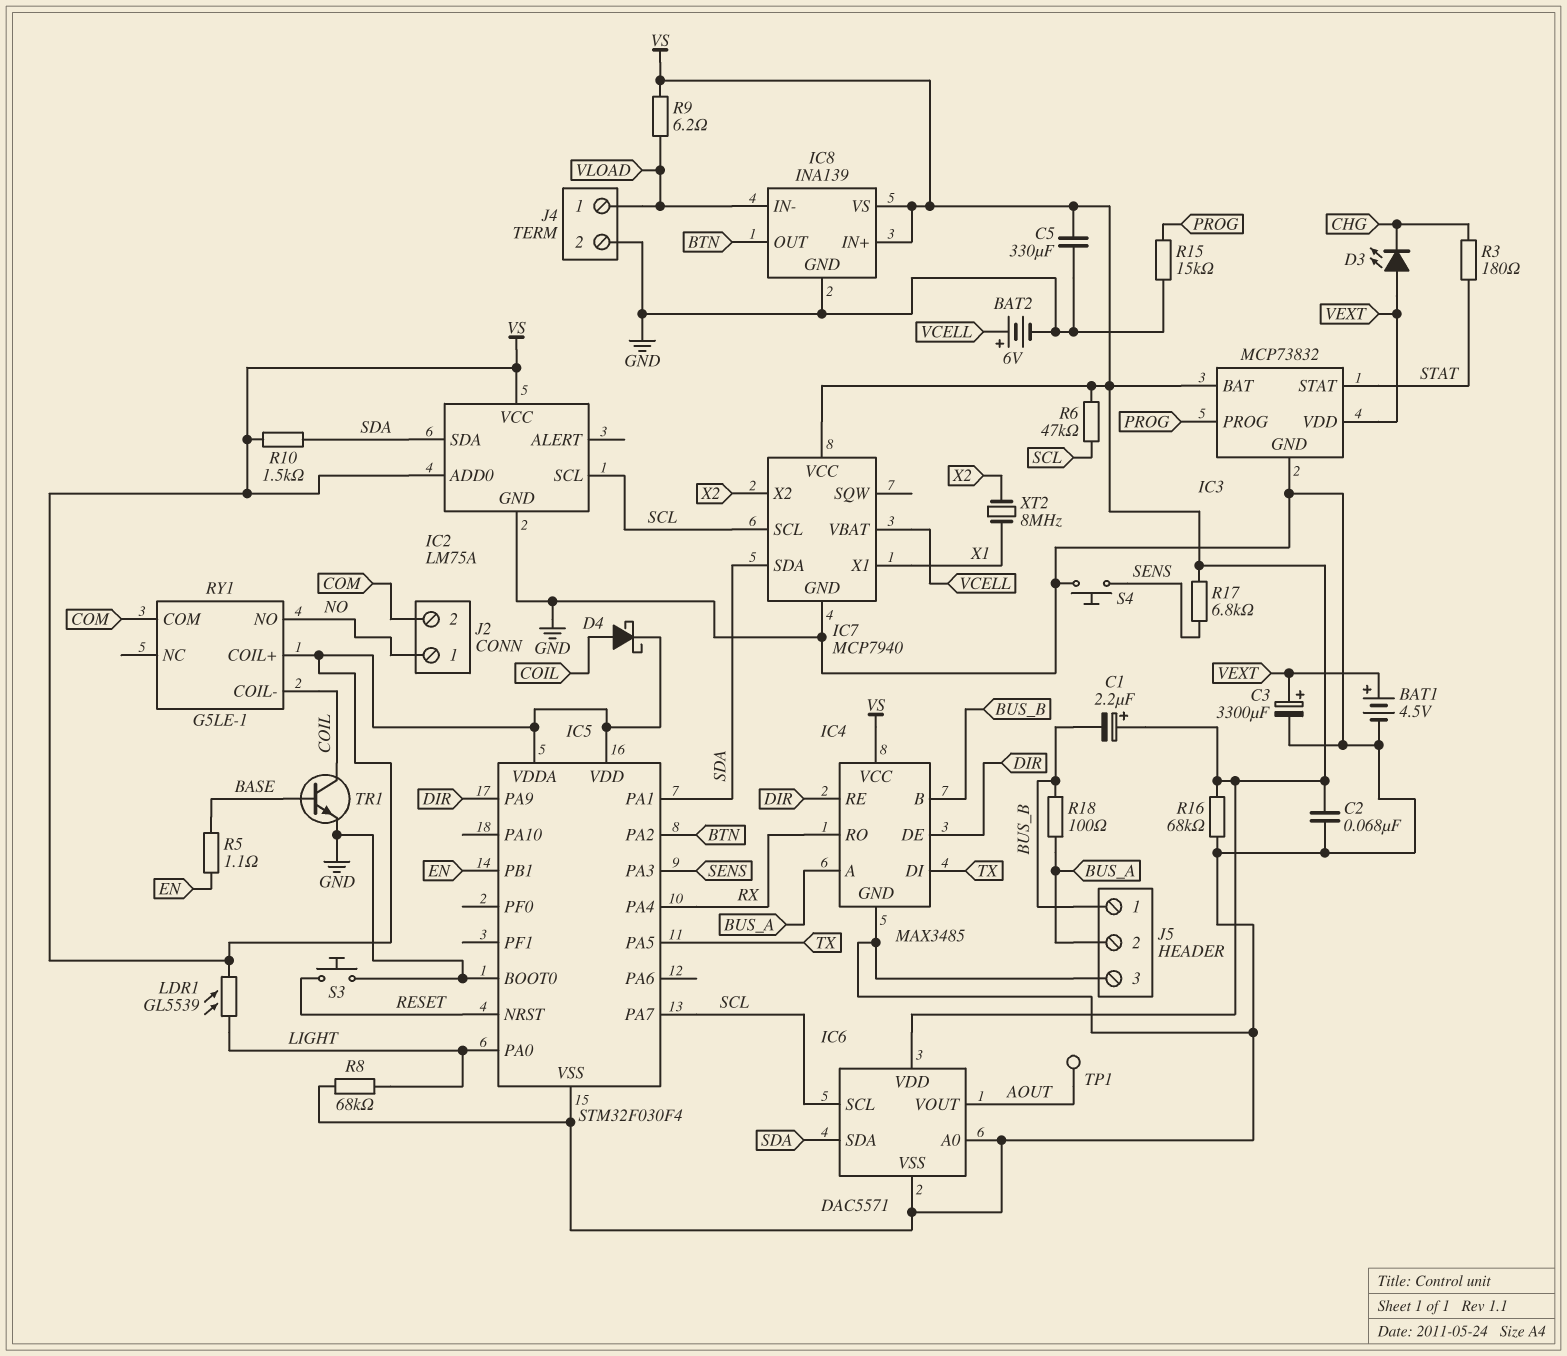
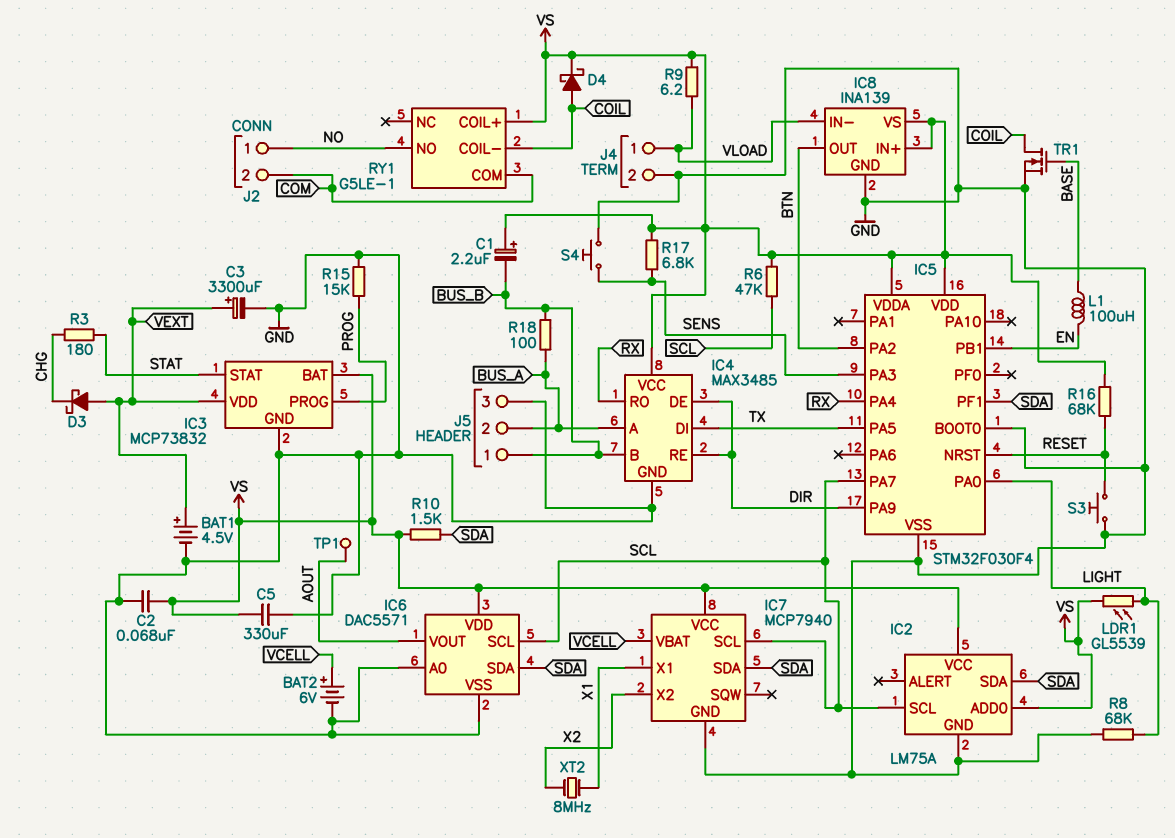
D3: LED (A VEXT, K CHG) -> schottky (A VEXT, K CHG)
IC5 pin PA1: SDA -> none
IC5 pin PF1: none -> SDA
L1: none -> 100uH (BASE, EN)
R5: 1.1 (BASE, EN) -> none
R16: 68k (GND, VS) -> 68k (RESET, VS)
TR1: NPN (B BASE, C COIL, E GND) -> NMOS (G BASE, D COIL, S GND)

